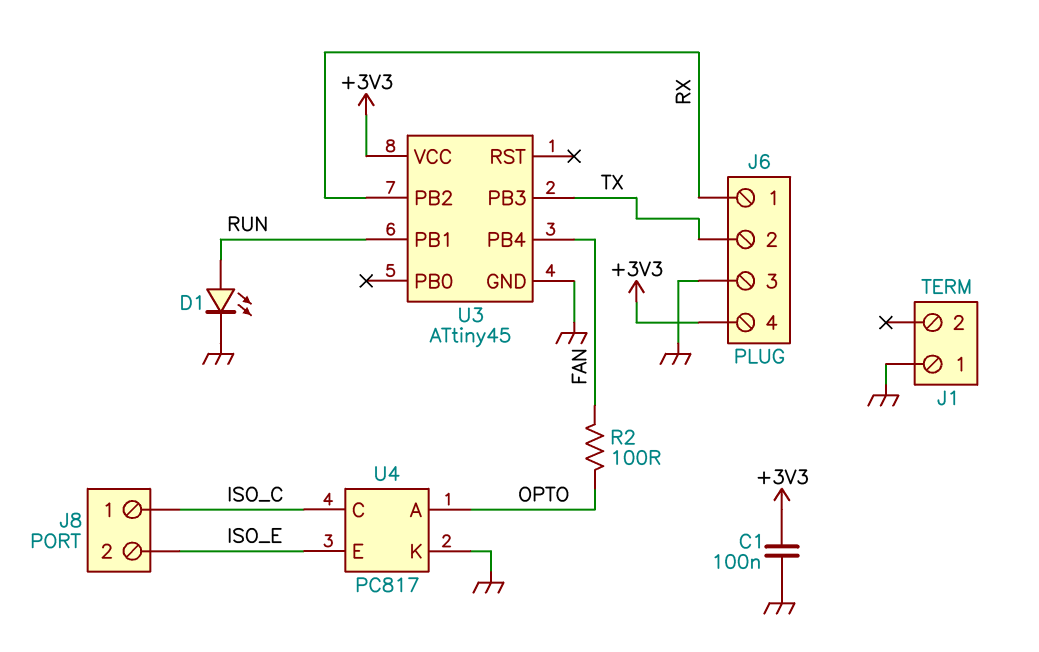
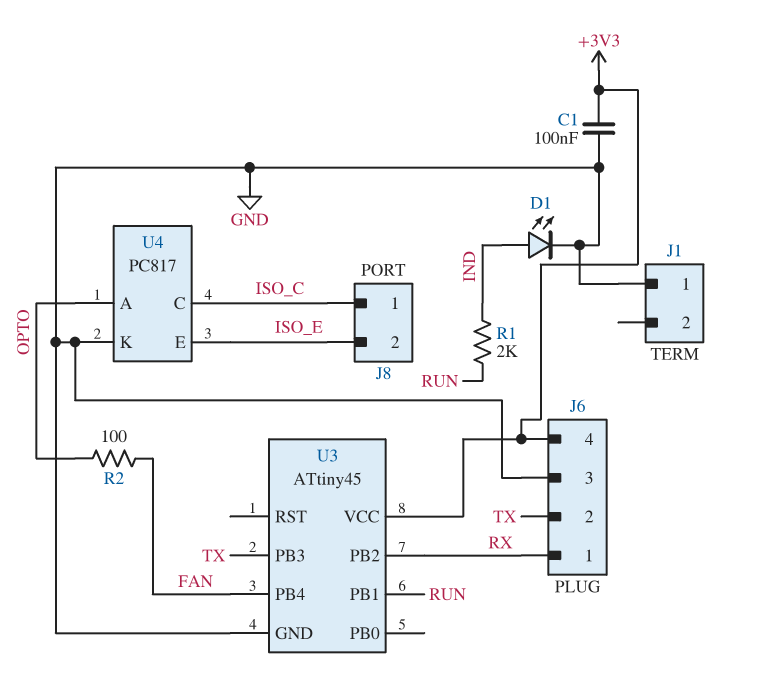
D1: LED (A RUN, K GND) -> LED (A IND, K GND)
R1: none -> 2k (IND, RUN)

